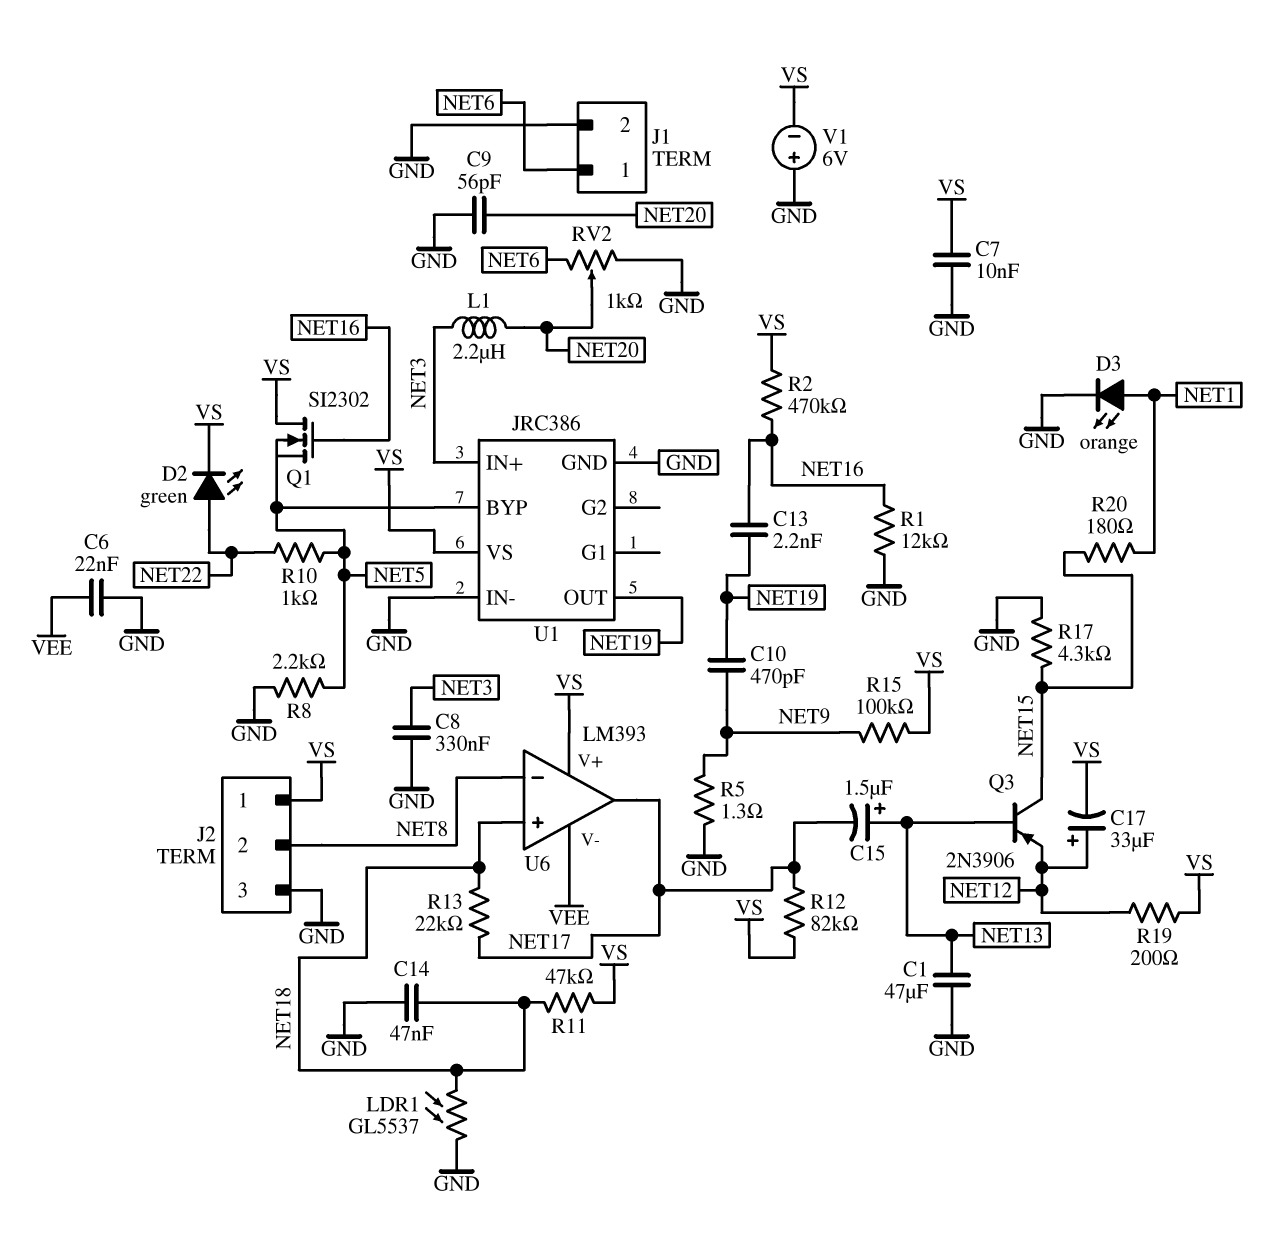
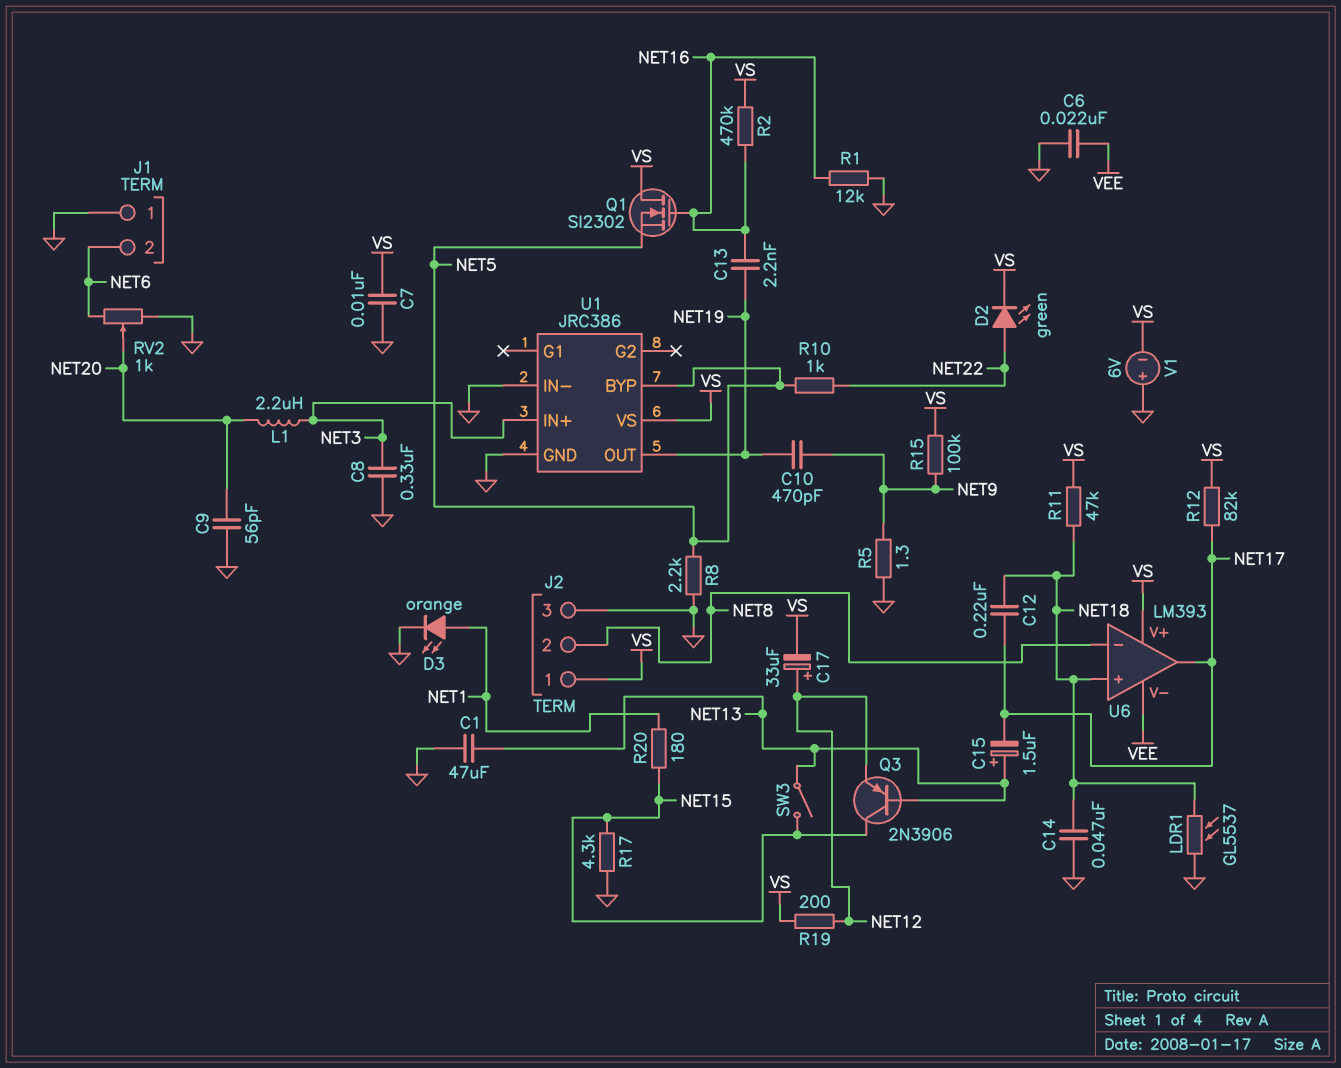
C12: none -> 220nF (NET17, NET18)
J1 pin 1: NET6 -> GND
J1 pin 2: GND -> NET6
R13: 22k (NET17, NET18) -> none
SW3: none -> switch (NET13, NET15)

